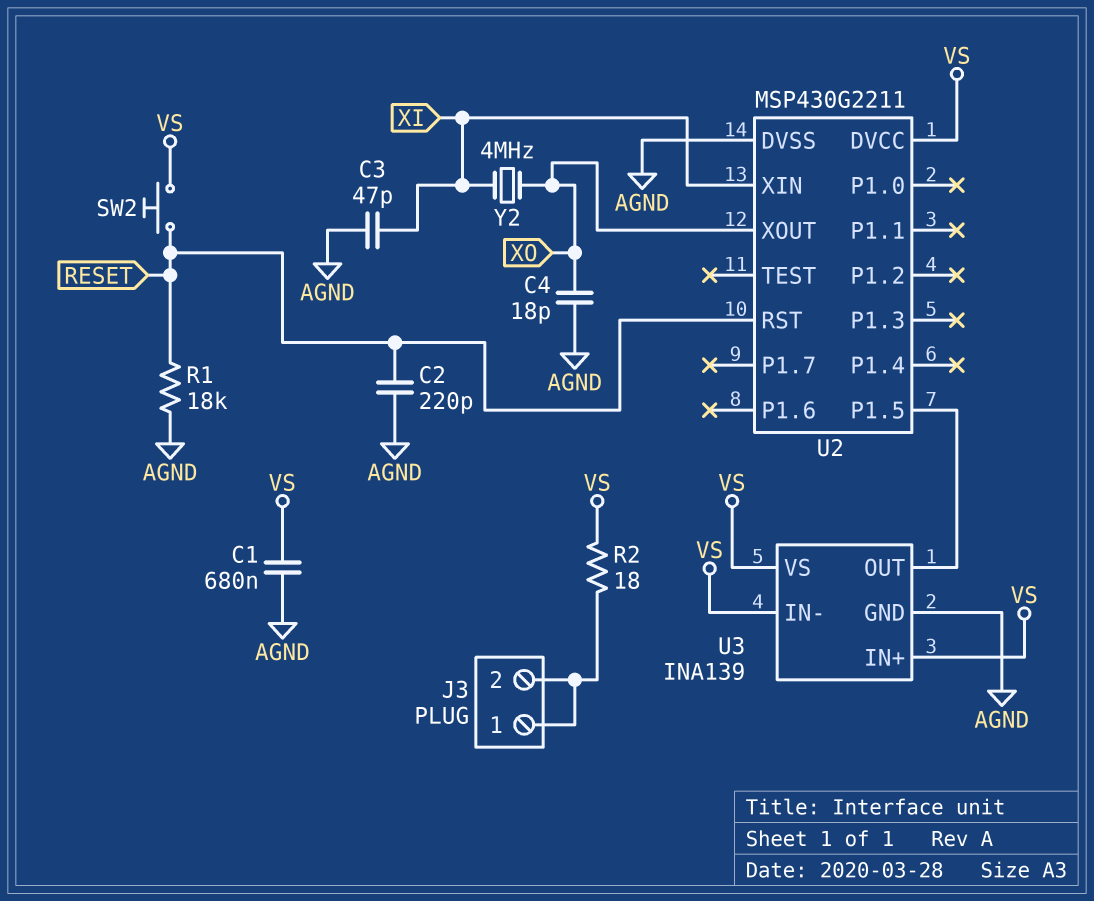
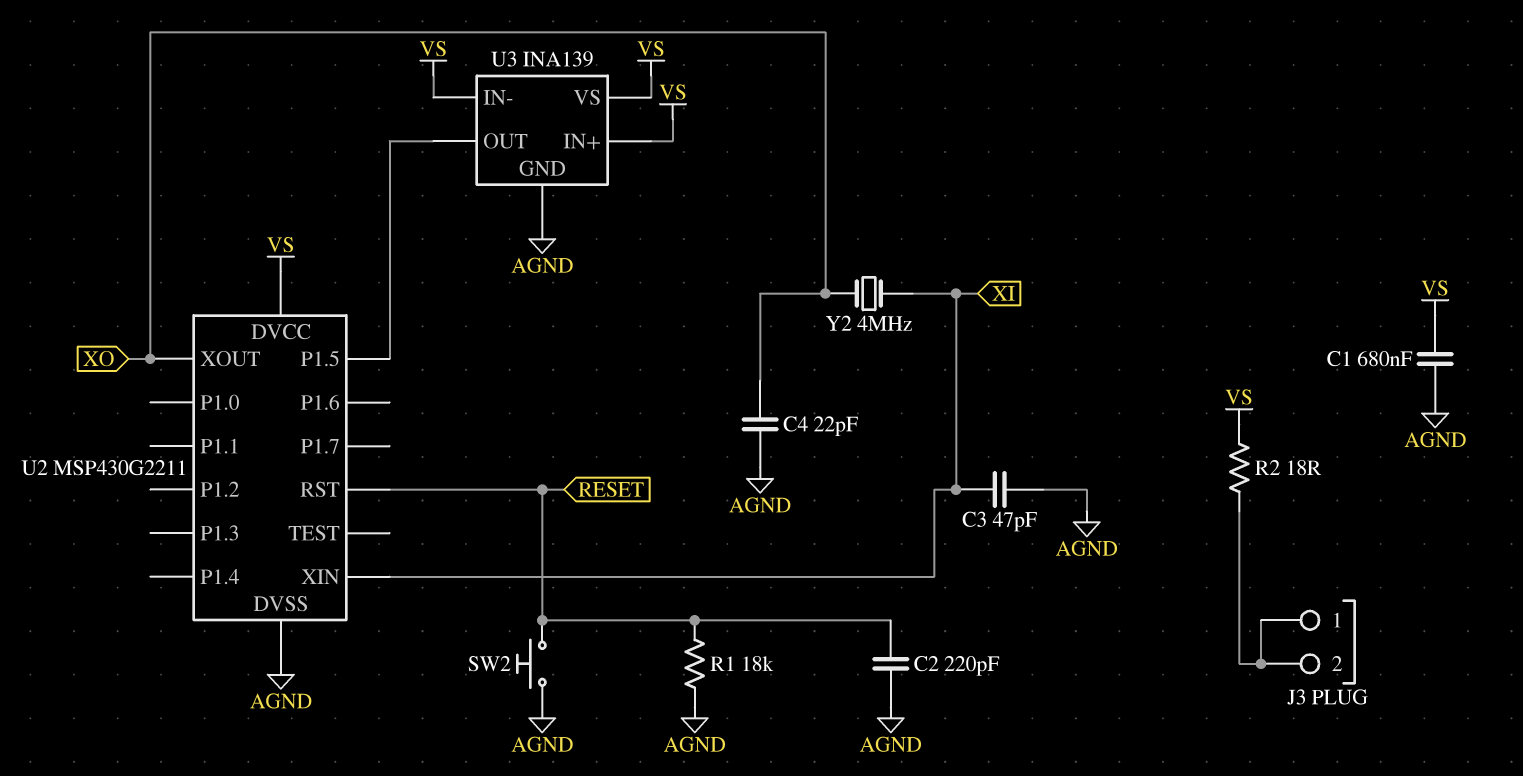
C4: 18pF (AGND, XO) -> 22pF (AGND, XO)
SW2: button (RESET, VS) -> button (AGND, RESET)

